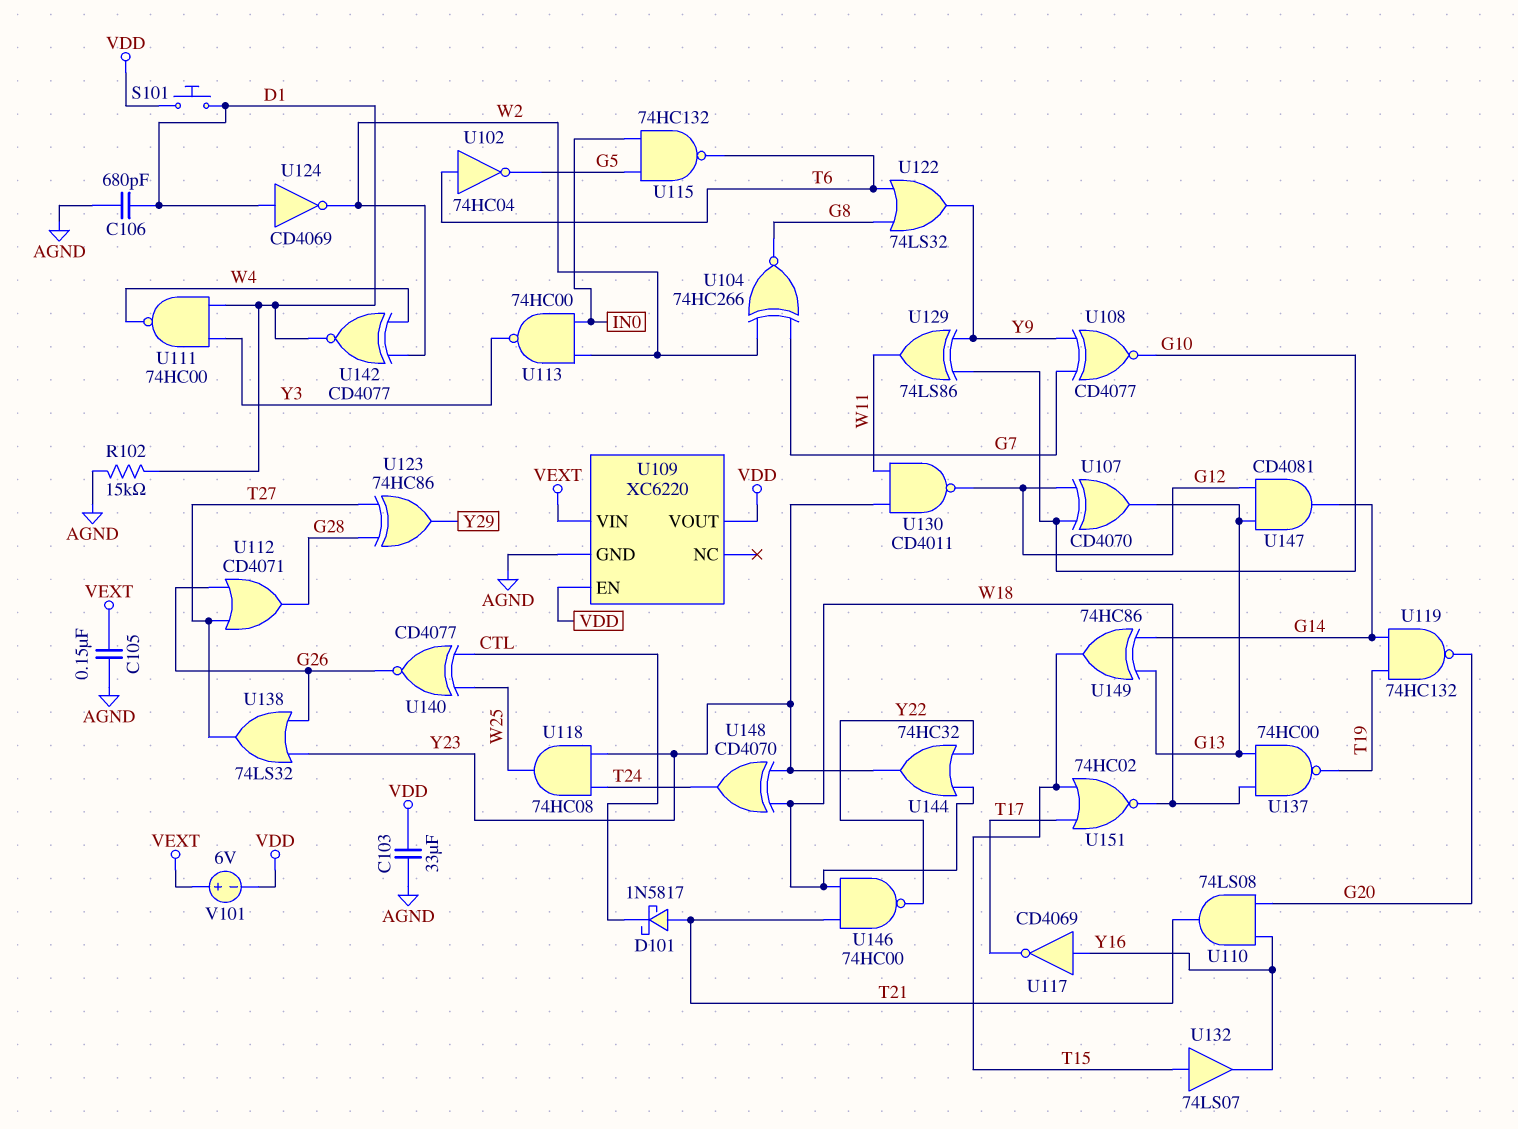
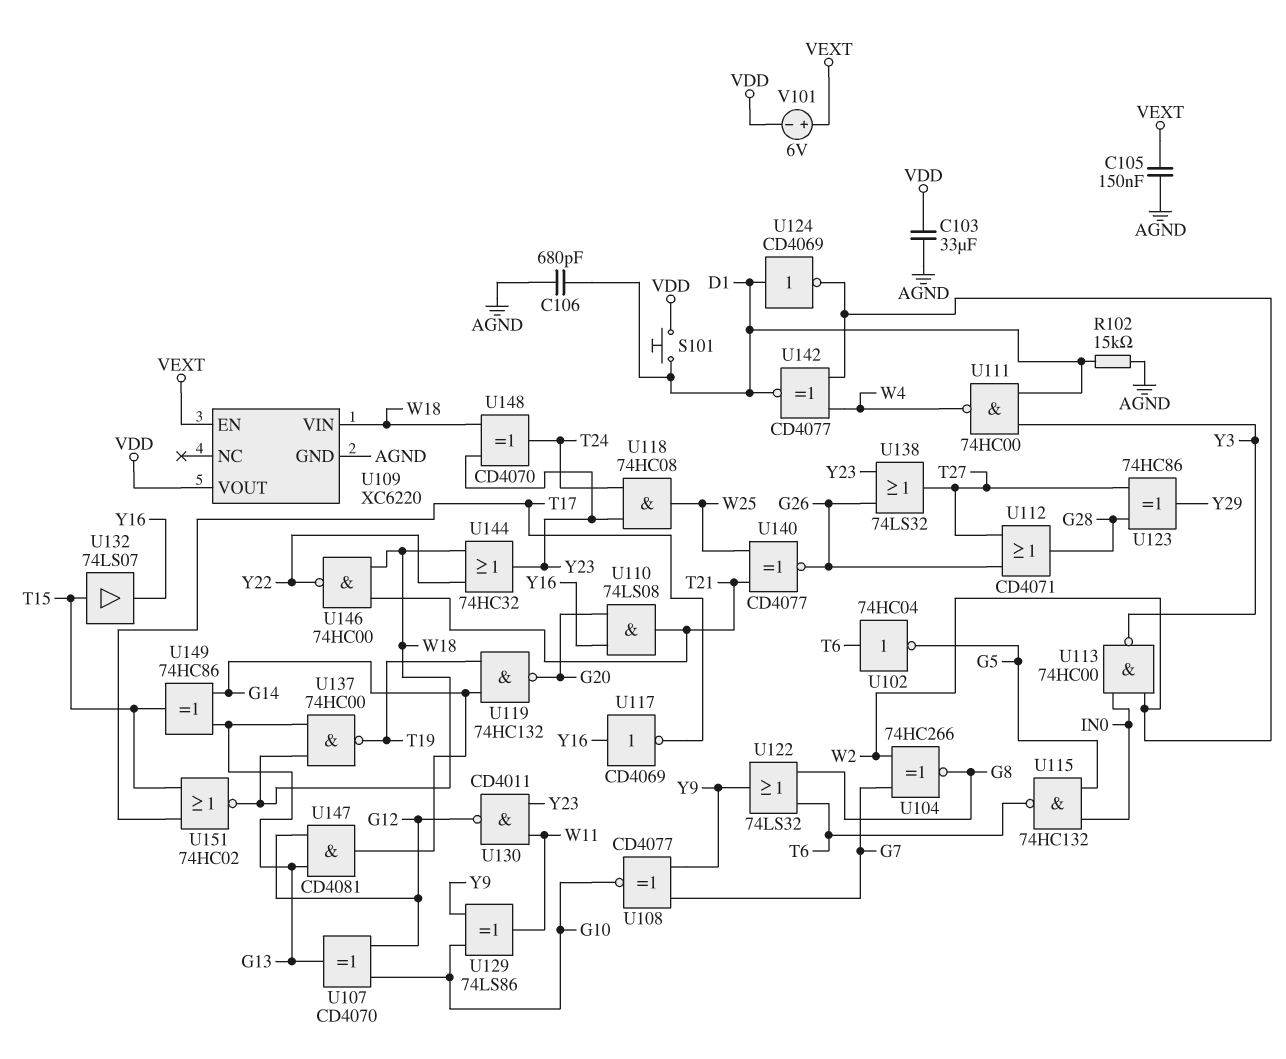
D101: schottky 1N5817 (A T21, K CTL) -> none
U109 pin EN: VDD -> VEXT
U109 pin VIN: VEXT -> W18
U140: XNOR CD4077 (in CTL, in W25, out G26) -> XNOR CD4077 (in T21, in W25, out G26)

